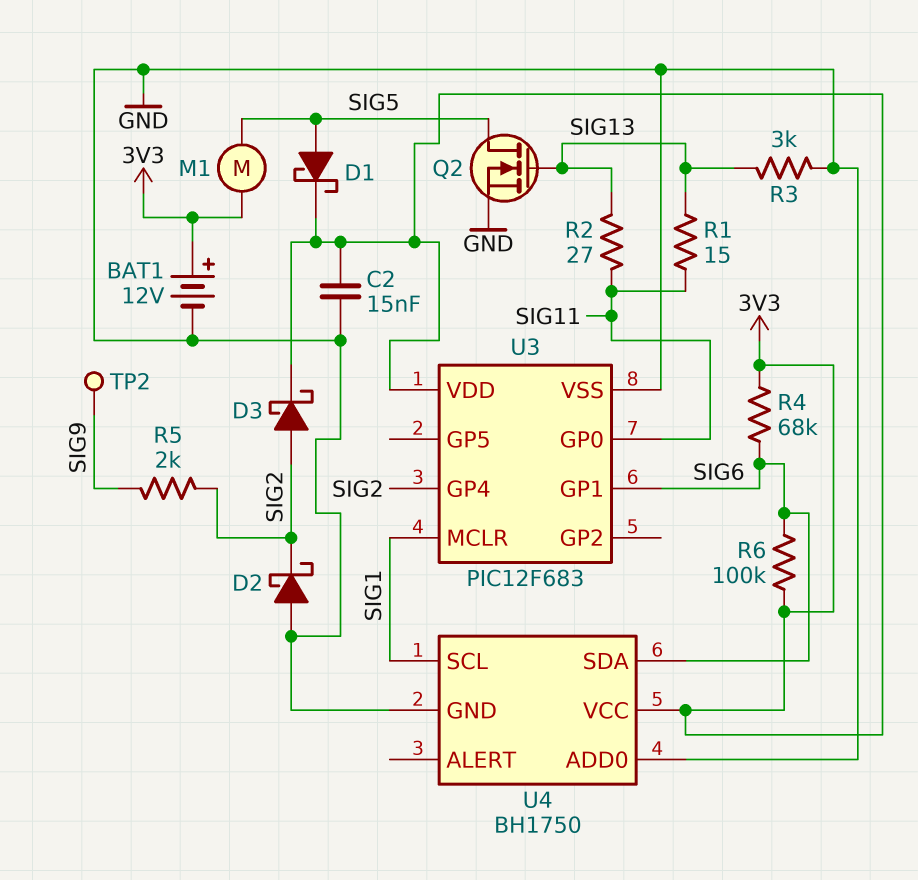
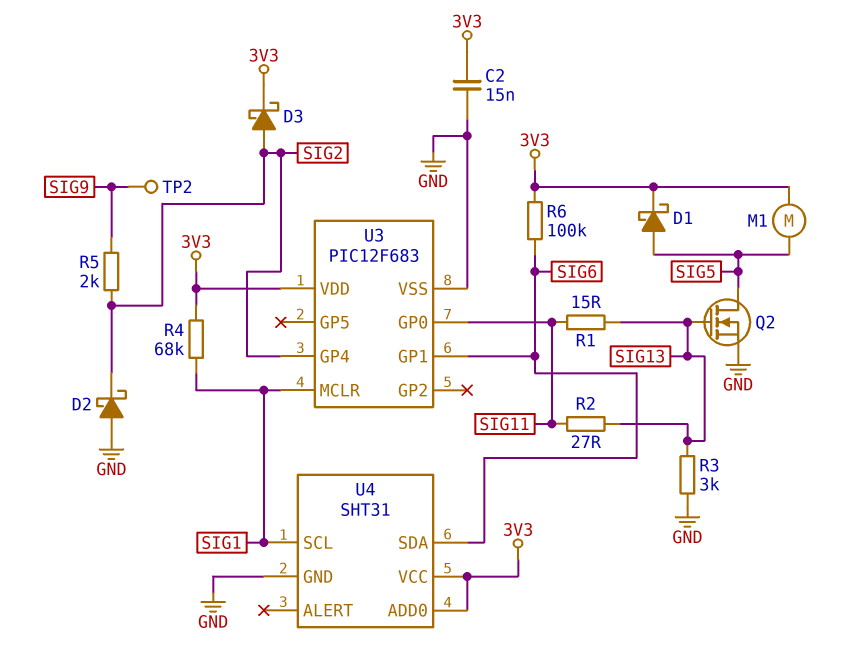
BAT1: 12V (plus 3V3, minus GND) -> none
R4: 68k (3V3, SIG6) -> 68k (3V3, SIG1)
U4: BH1750 -> SHT31
U4 pin ADD0: GND -> 3V3

